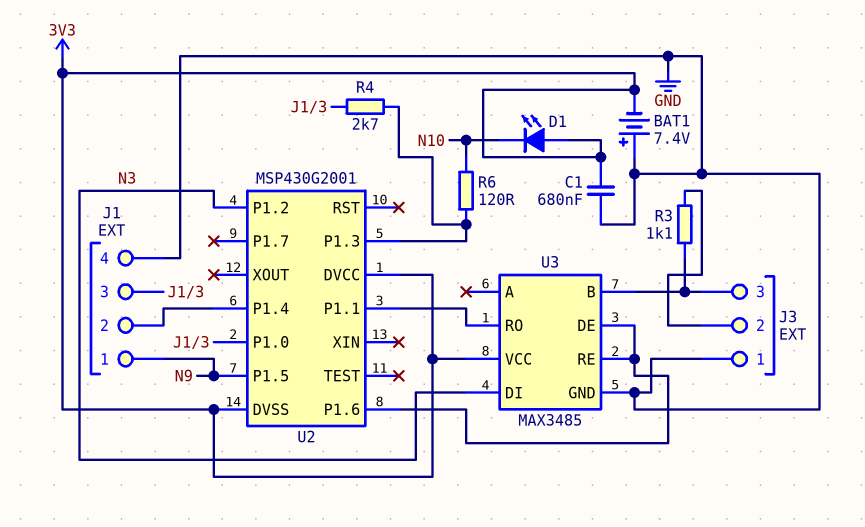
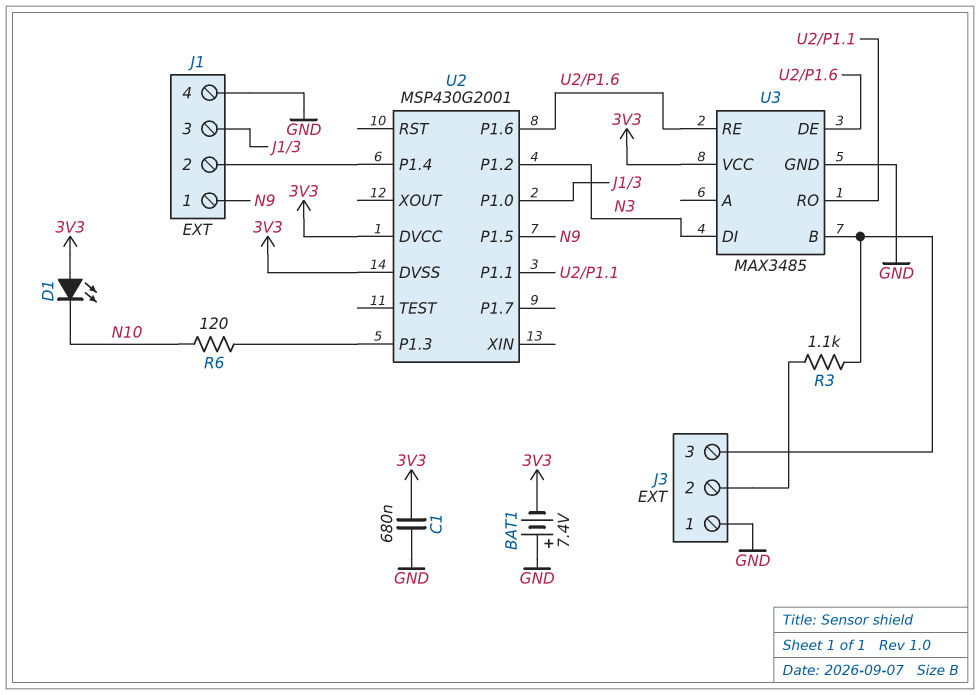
R4: 2.7k (J1/3, U2/P1.3) -> none

